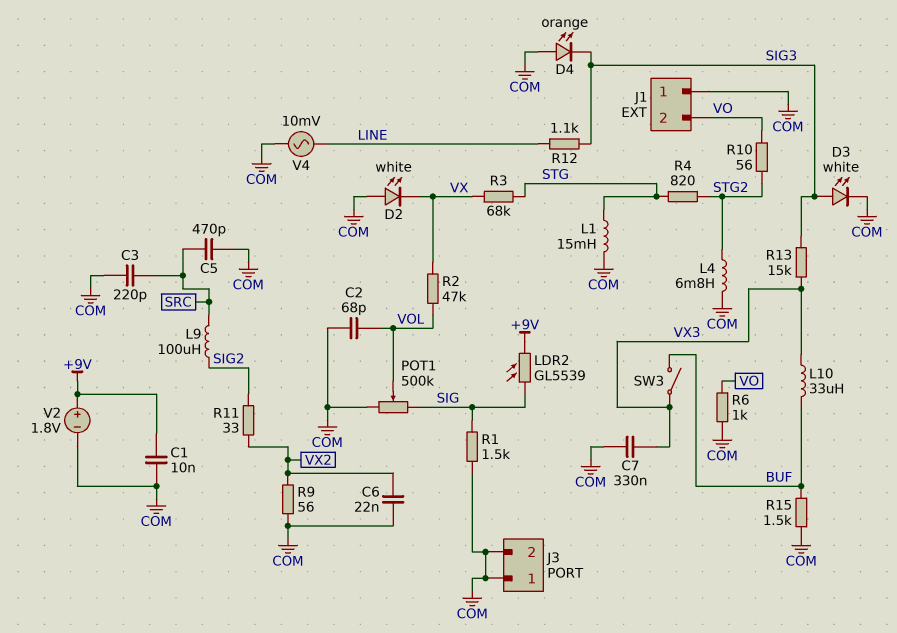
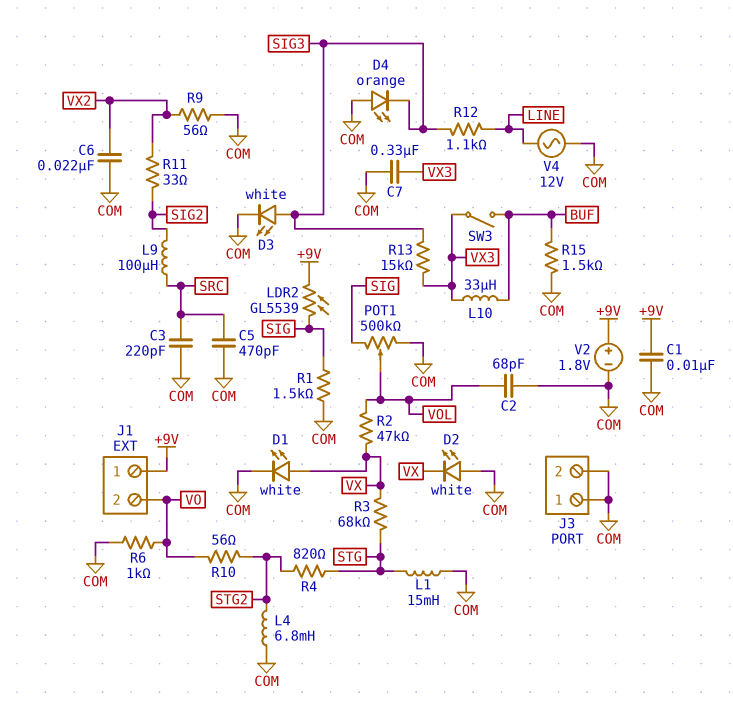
D1: none -> LED white (A VX, K COM)
J1 pin 1: COM -> +9V
V4: AC 10mV (COM, LINE) -> AC 12V (COM, LINE)

